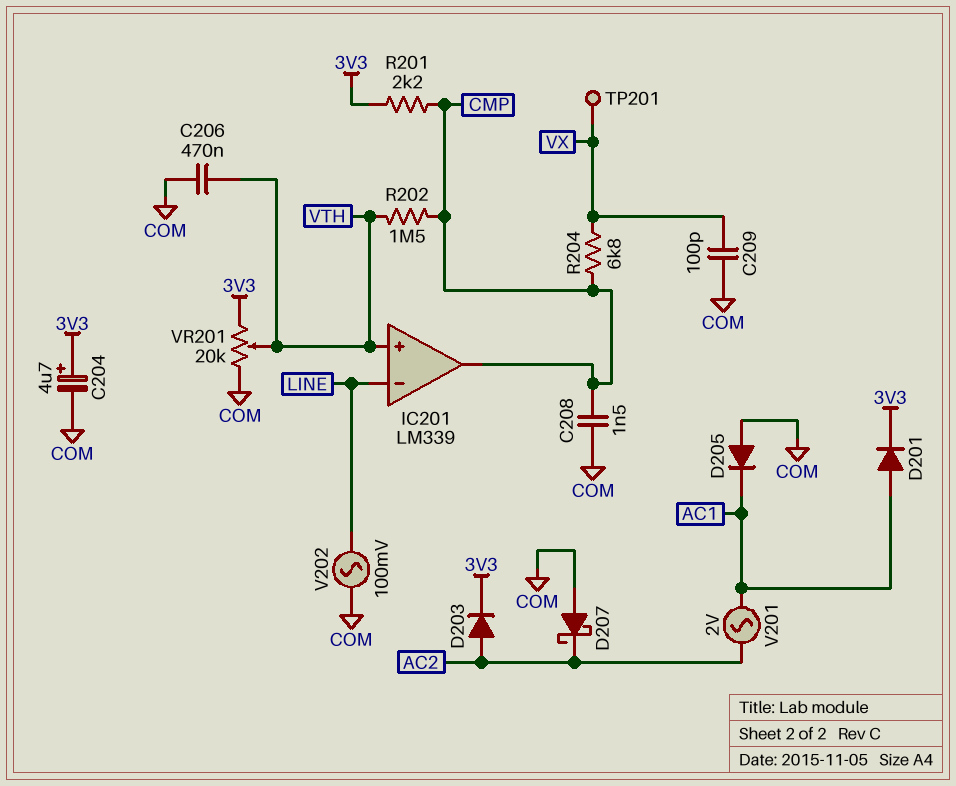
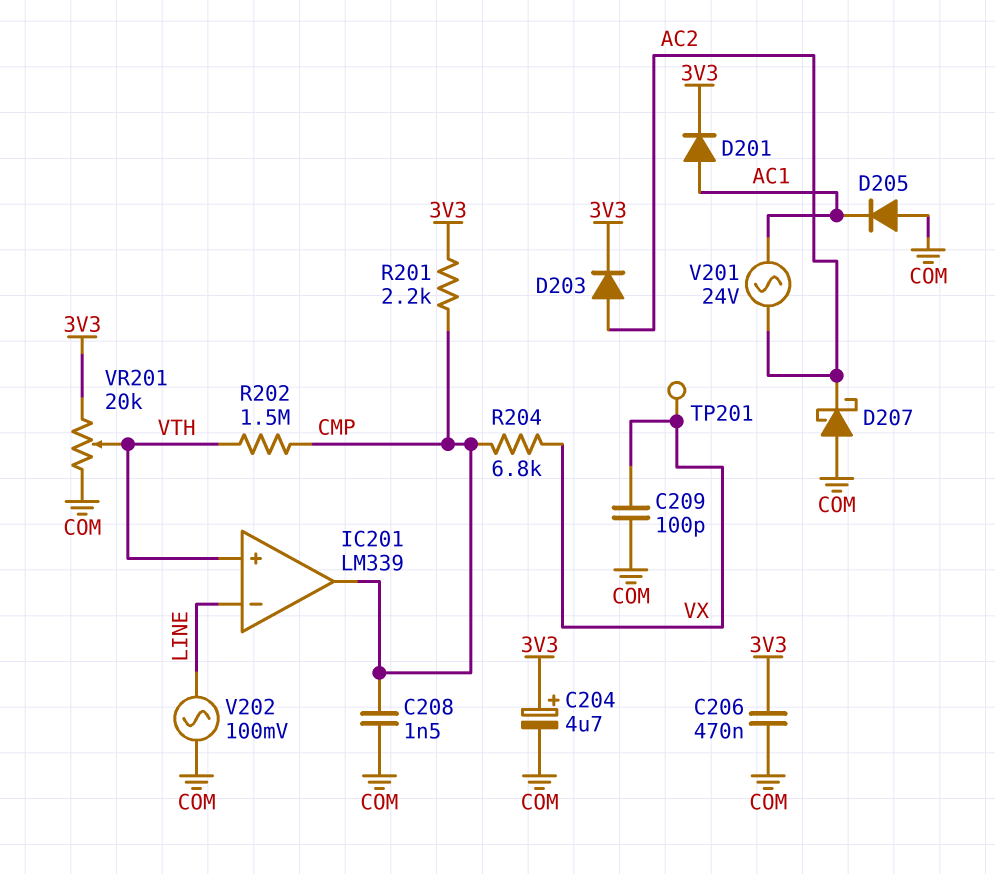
C206: 470nF (COM, VTH) -> 470nF (3V3, COM)
V201: AC 2V (AC1, AC2) -> AC 24V (AC1, AC2)

